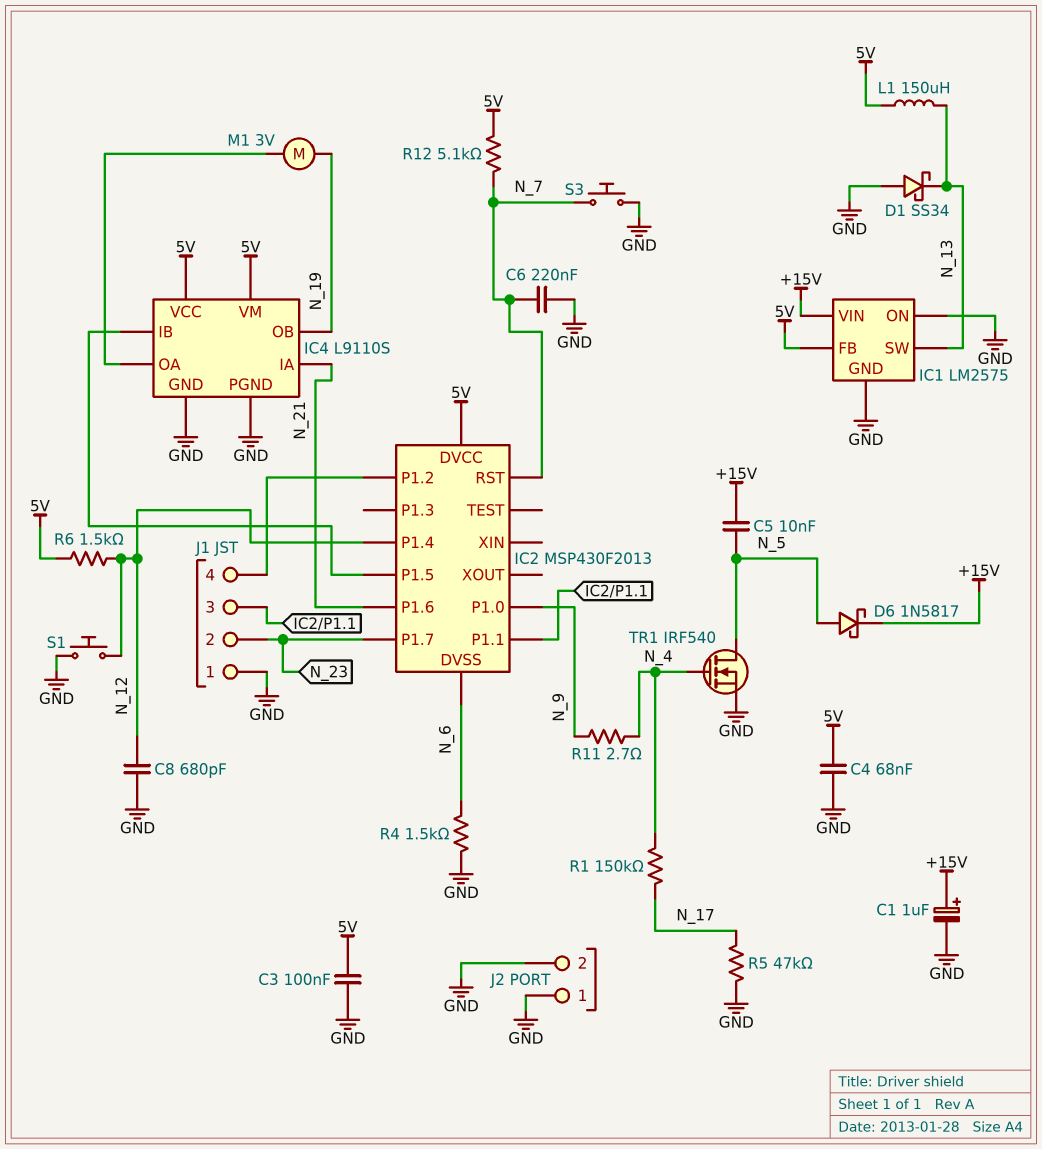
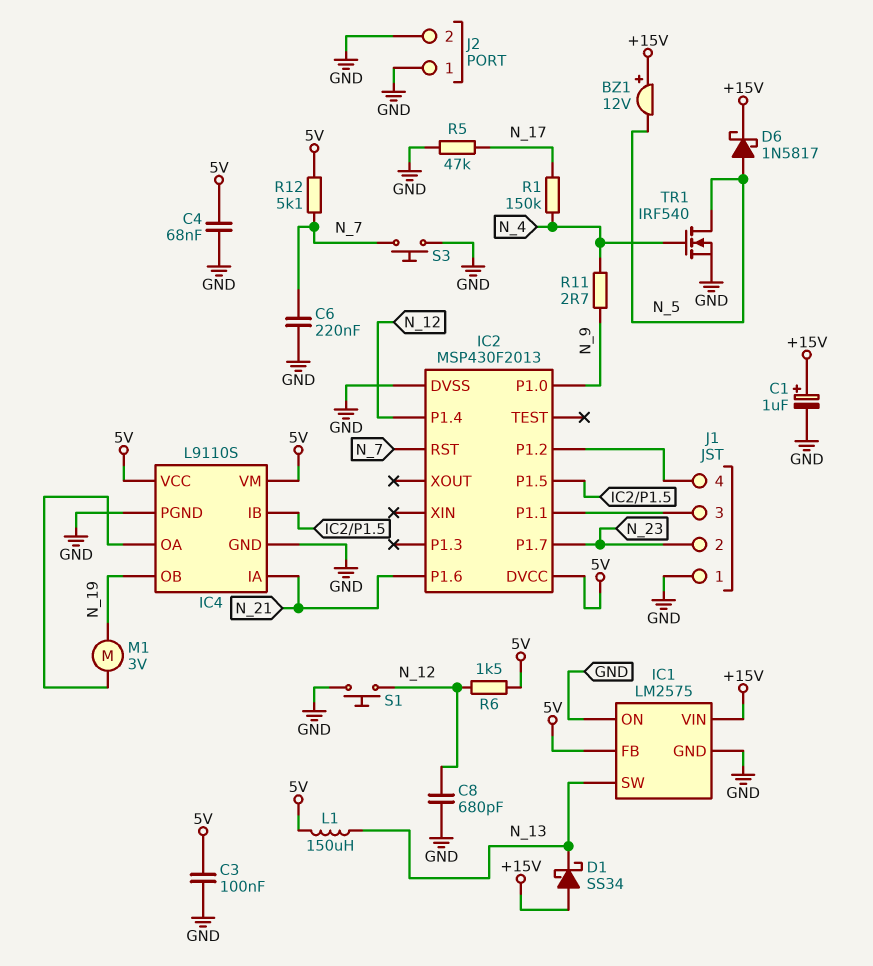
BZ1: none -> buzzer 12V (plus +15V, minus N_5)
C5: 10nF (+15V, N_5) -> none
D1: schottky SS34 (A GND, K N_13) -> schottky SS34 (A +15V, K N_13)
IC2 pin DVSS: N_6 -> GND
R4: 1.5k (GND, N_6) -> none

